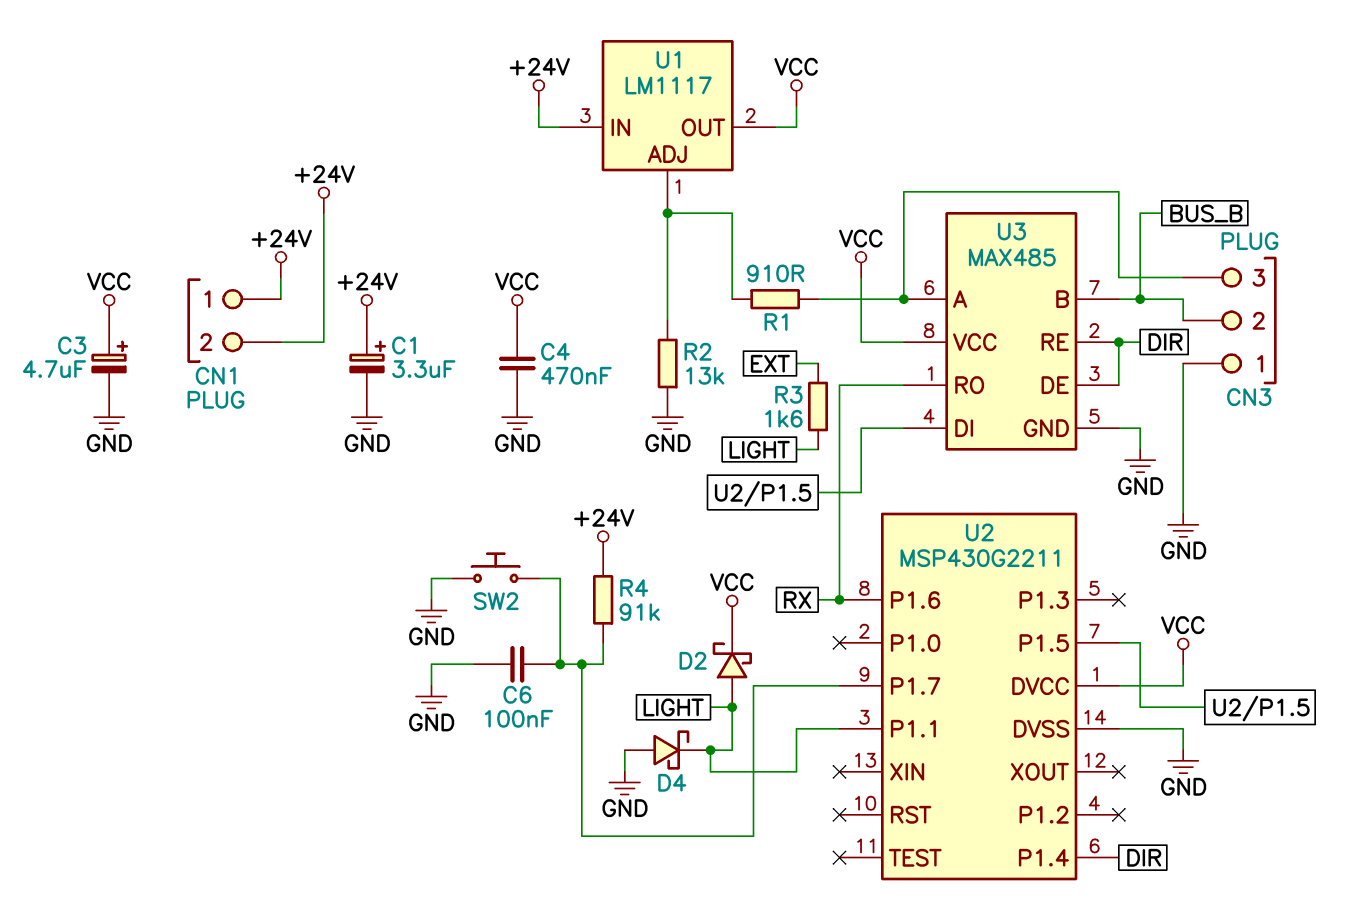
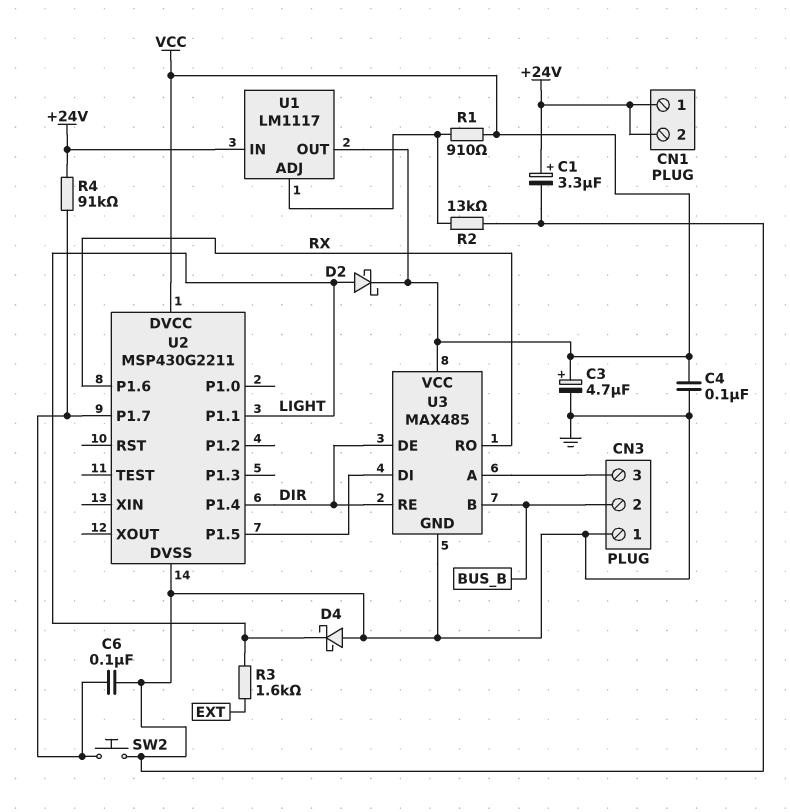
C4: 470nF (GND, VCC) -> 100nF (GND, VCC)
R1: 910 (CN3/3, U1/ADJ) -> 910 (U1/ADJ, VCC)

